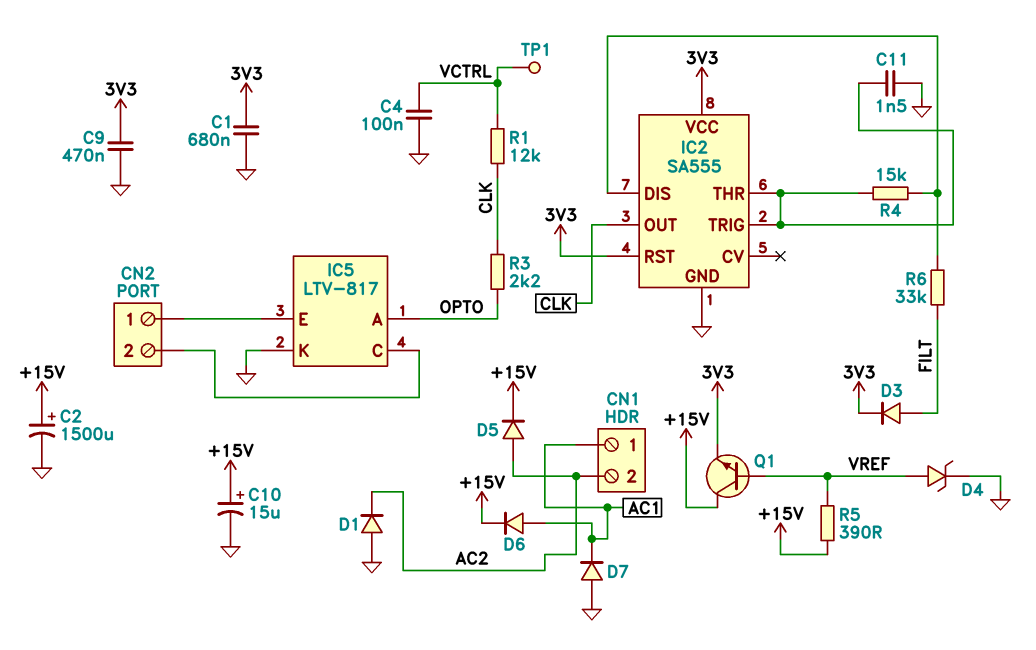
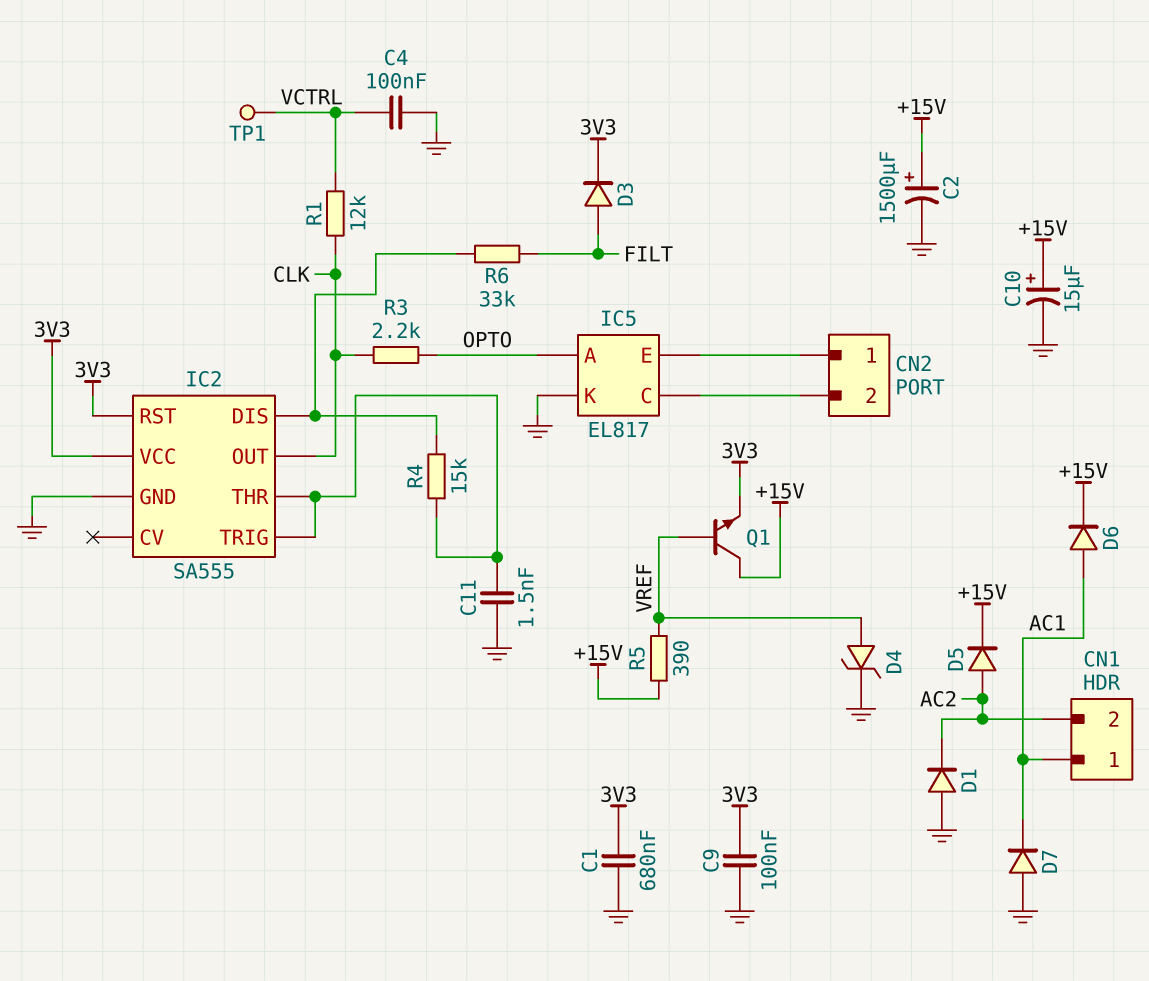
C9: 470nF (3V3, GND) -> 100nF (3V3, GND)
IC5: LTV-817 -> EL817

